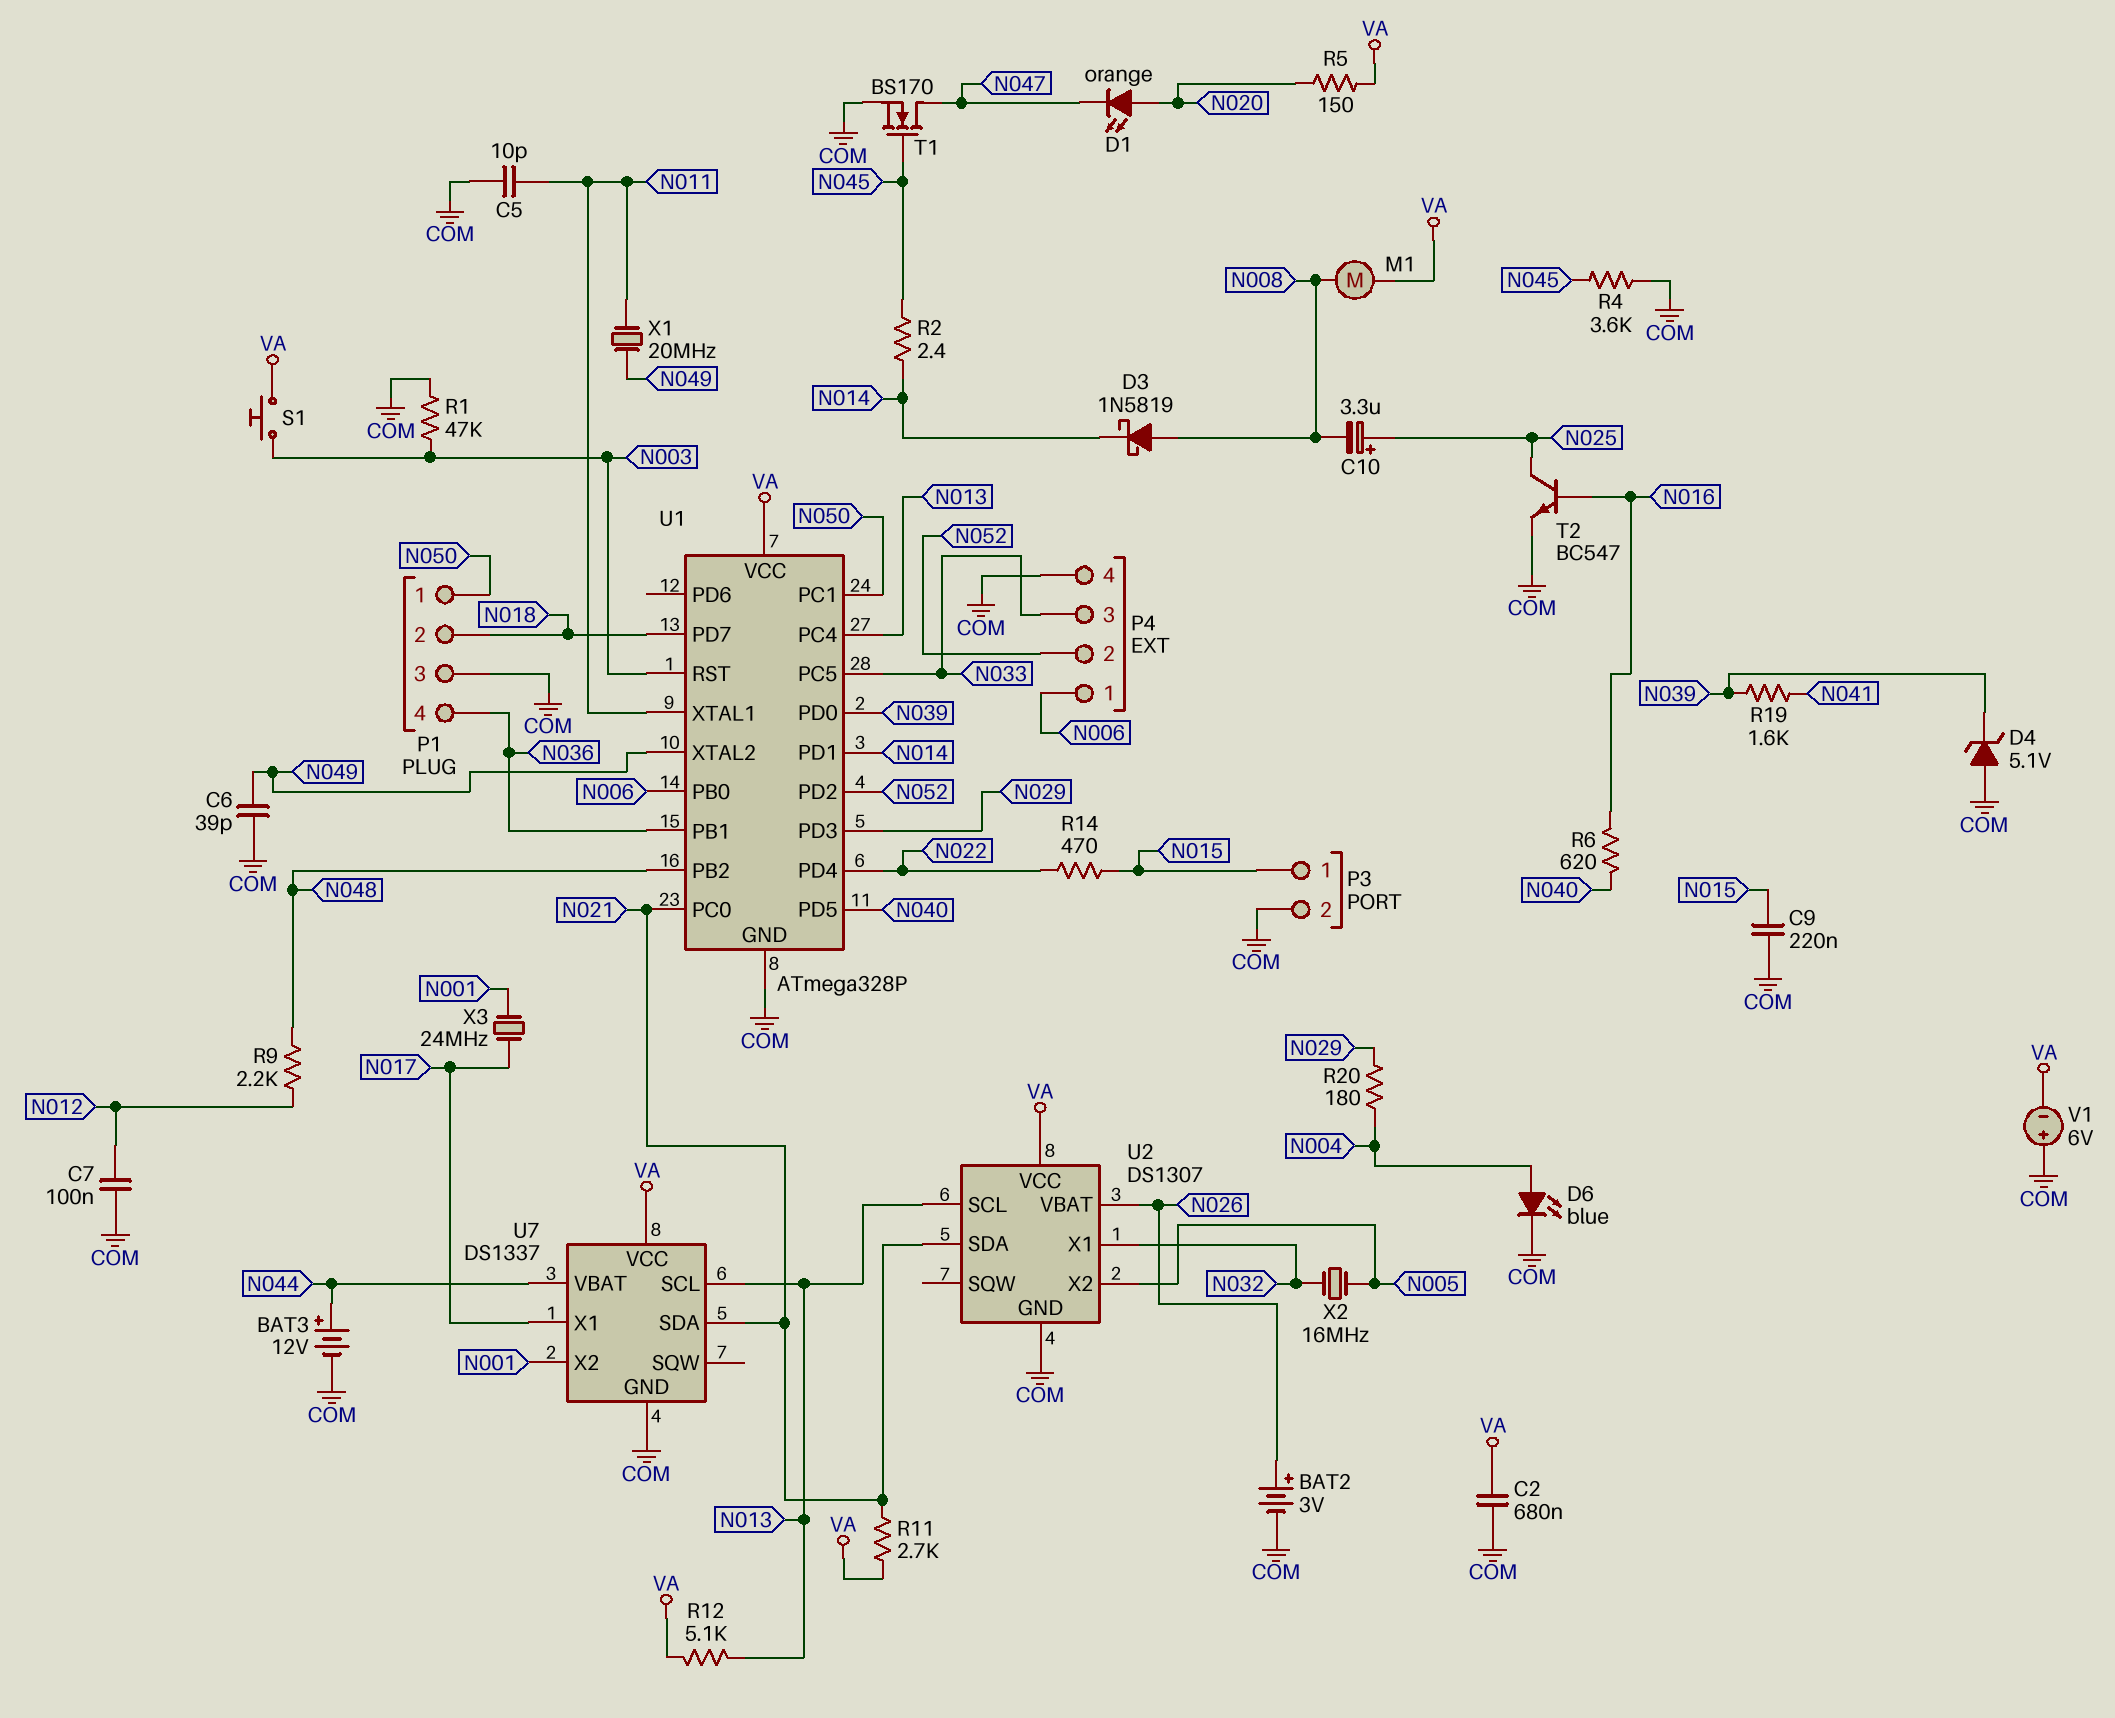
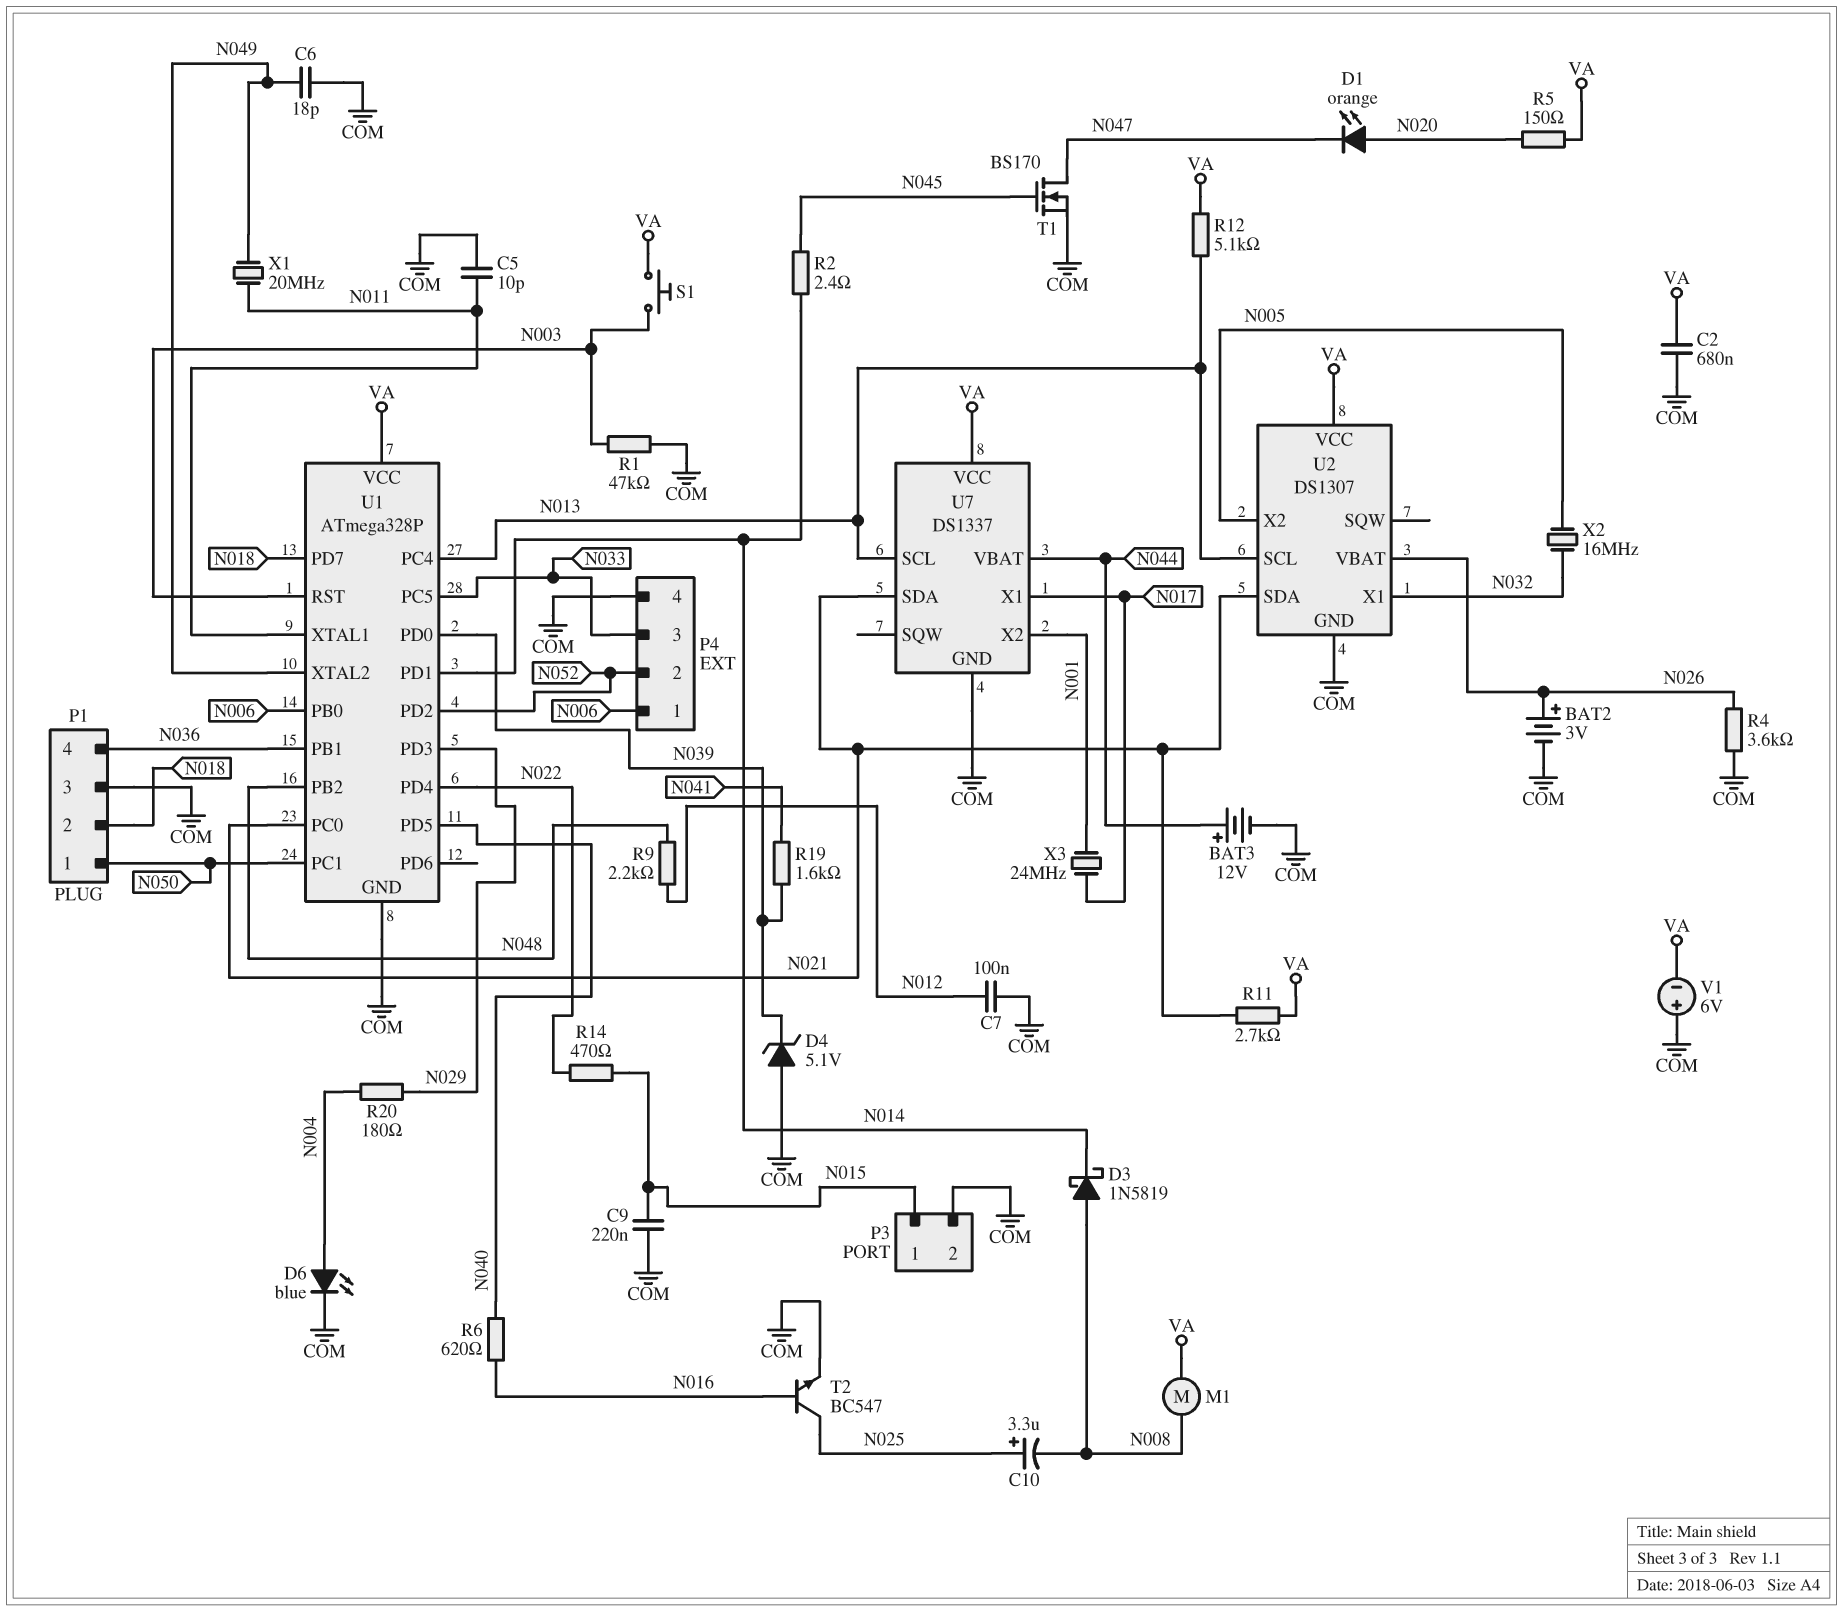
C6: 39pF (COM, N049) -> 18pF (COM, N049)
R4: 3.6k (COM, N045) -> 3.6k (COM, N026)

